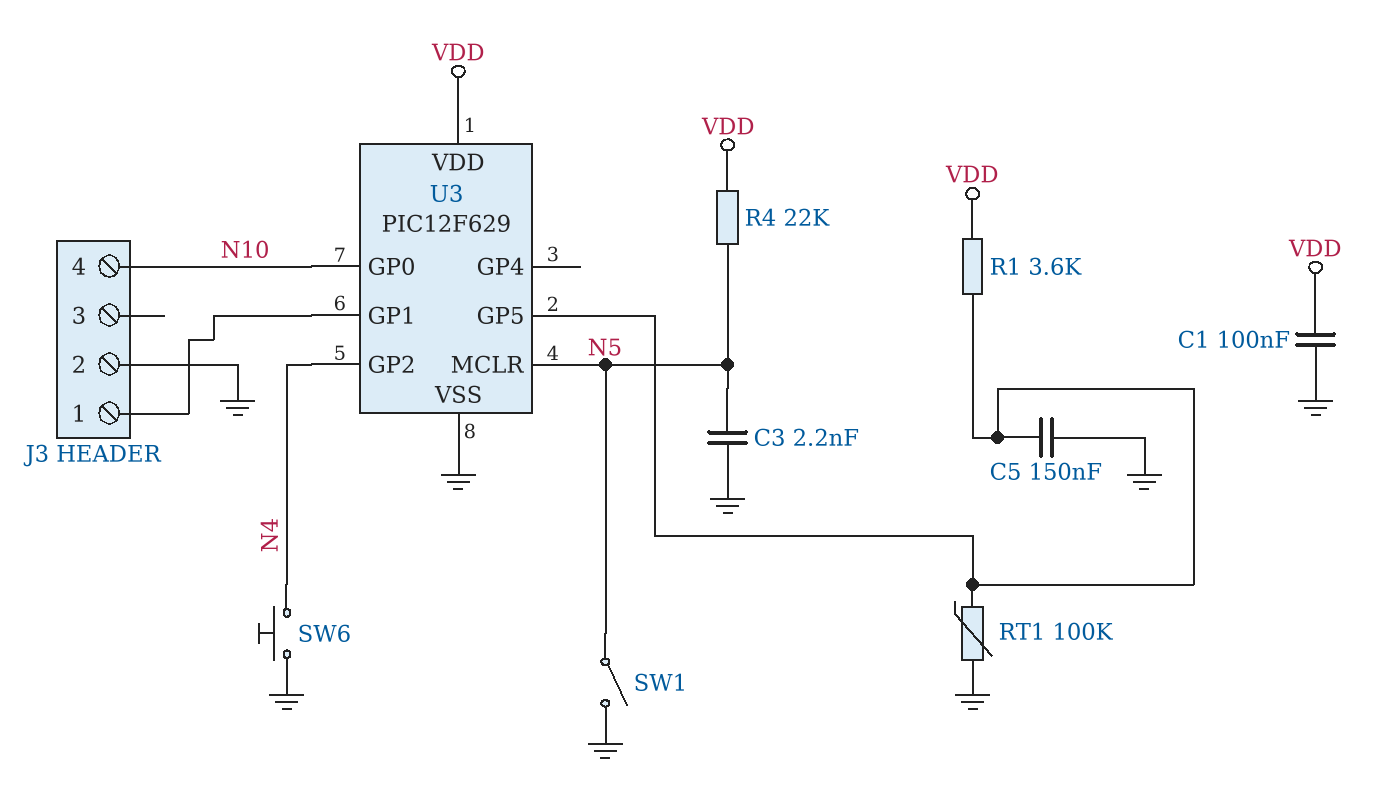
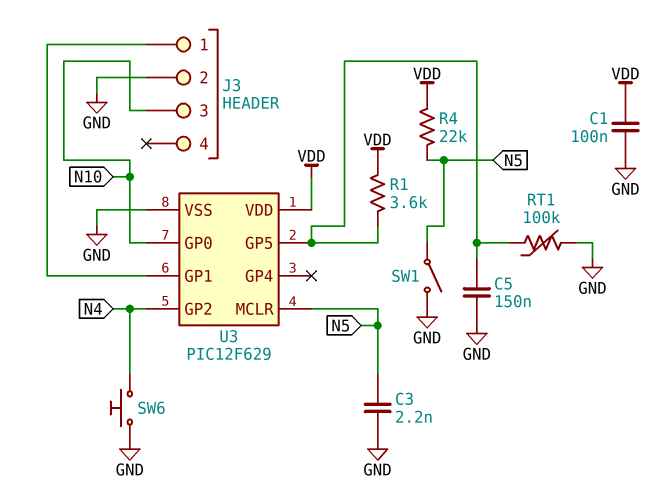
J3 pin 3: none -> N10
J3 pin 4: N10 -> none

